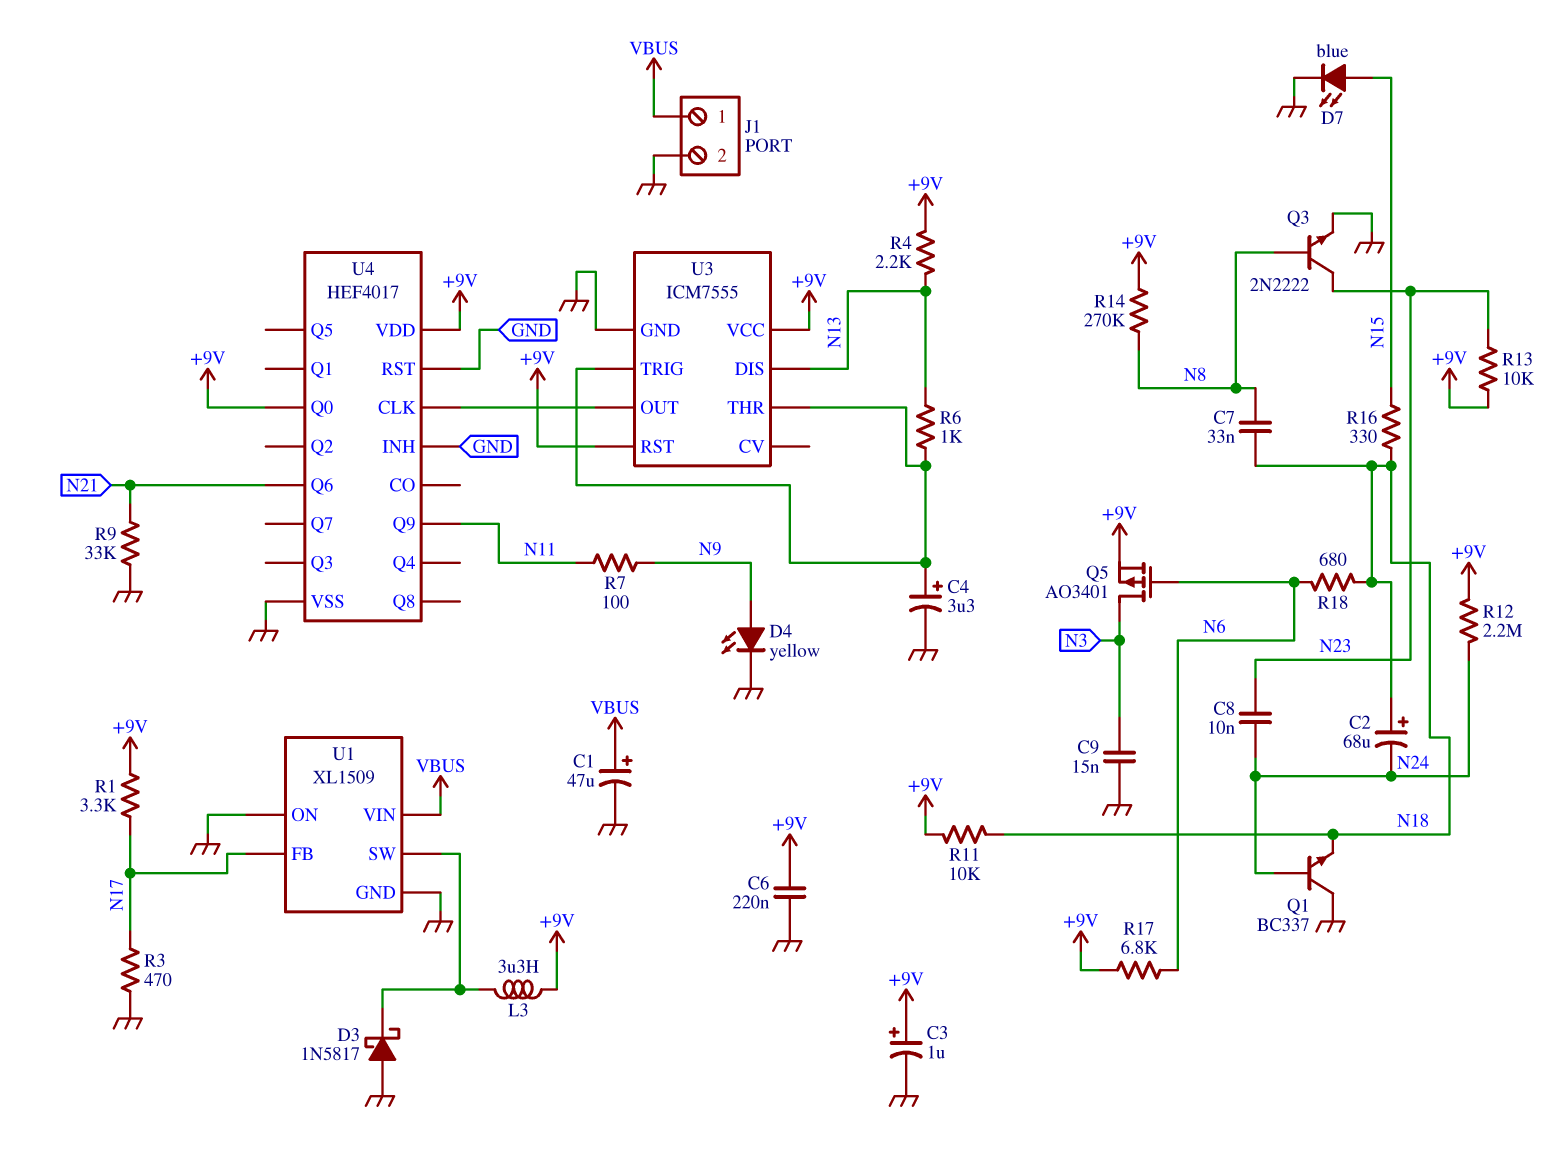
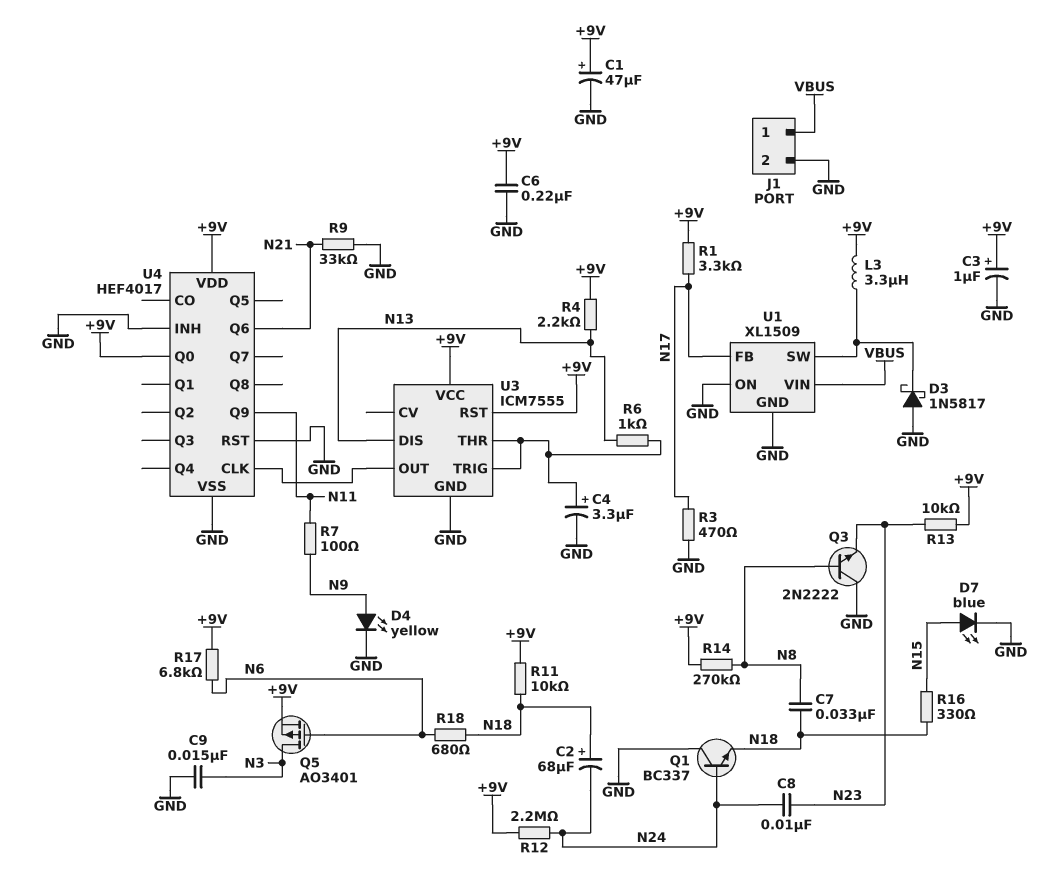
C1: 47uF (plus VBUS, minus GND) -> 47uF (plus +9V, minus GND)
Q3: NPN 2N2222 (B N8, C N23, E GND) -> NPN 2N2222 (B N8, C GND, E N23)

